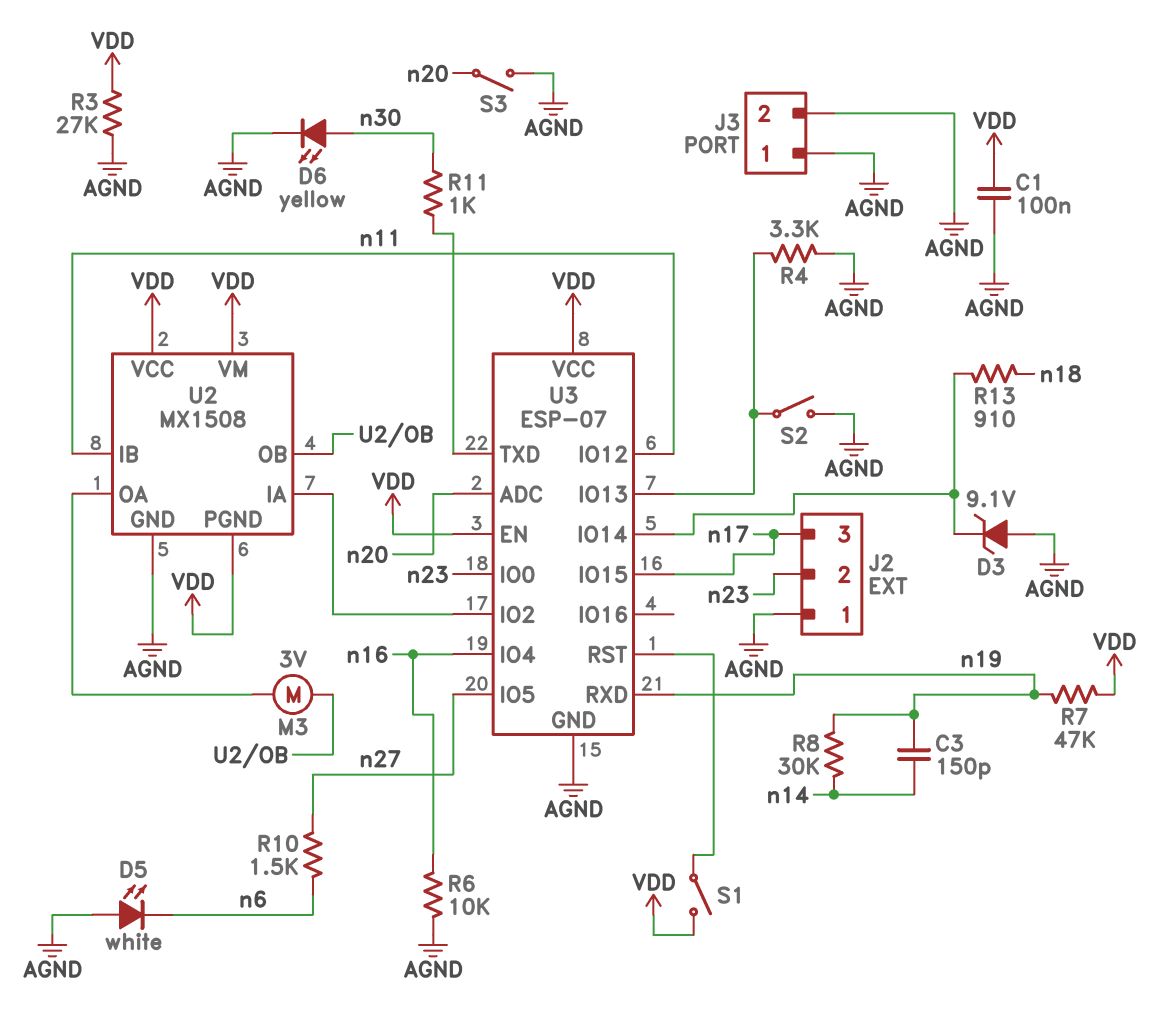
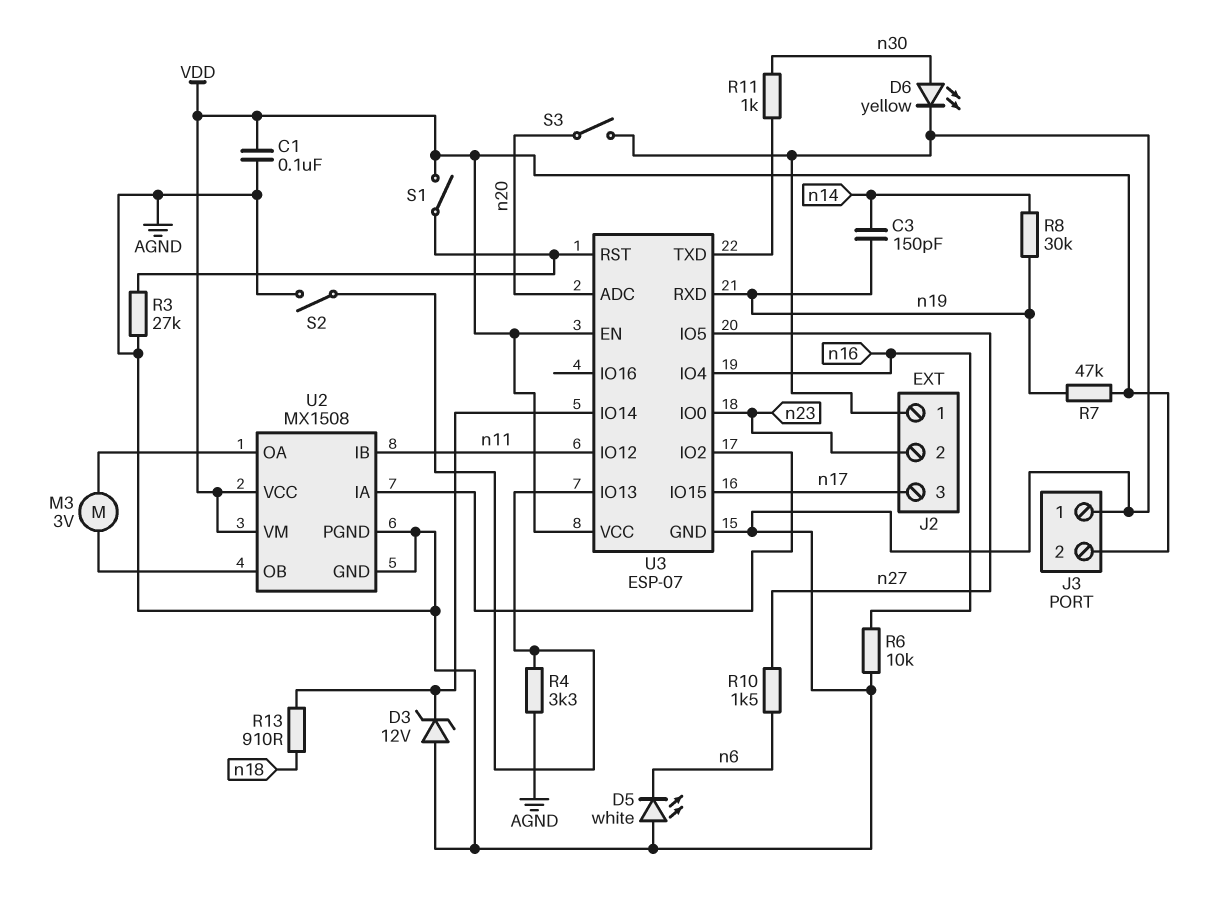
D3: zener 9.1V (A AGND, K U3/IO14) -> zener 12V (A AGND, K U3/IO14)
J3 pin 2: AGND -> VDD
R3: 27k (AGND, VDD) -> 27k (AGND, U3/RST)
U2 pin PGND: VDD -> AGND

